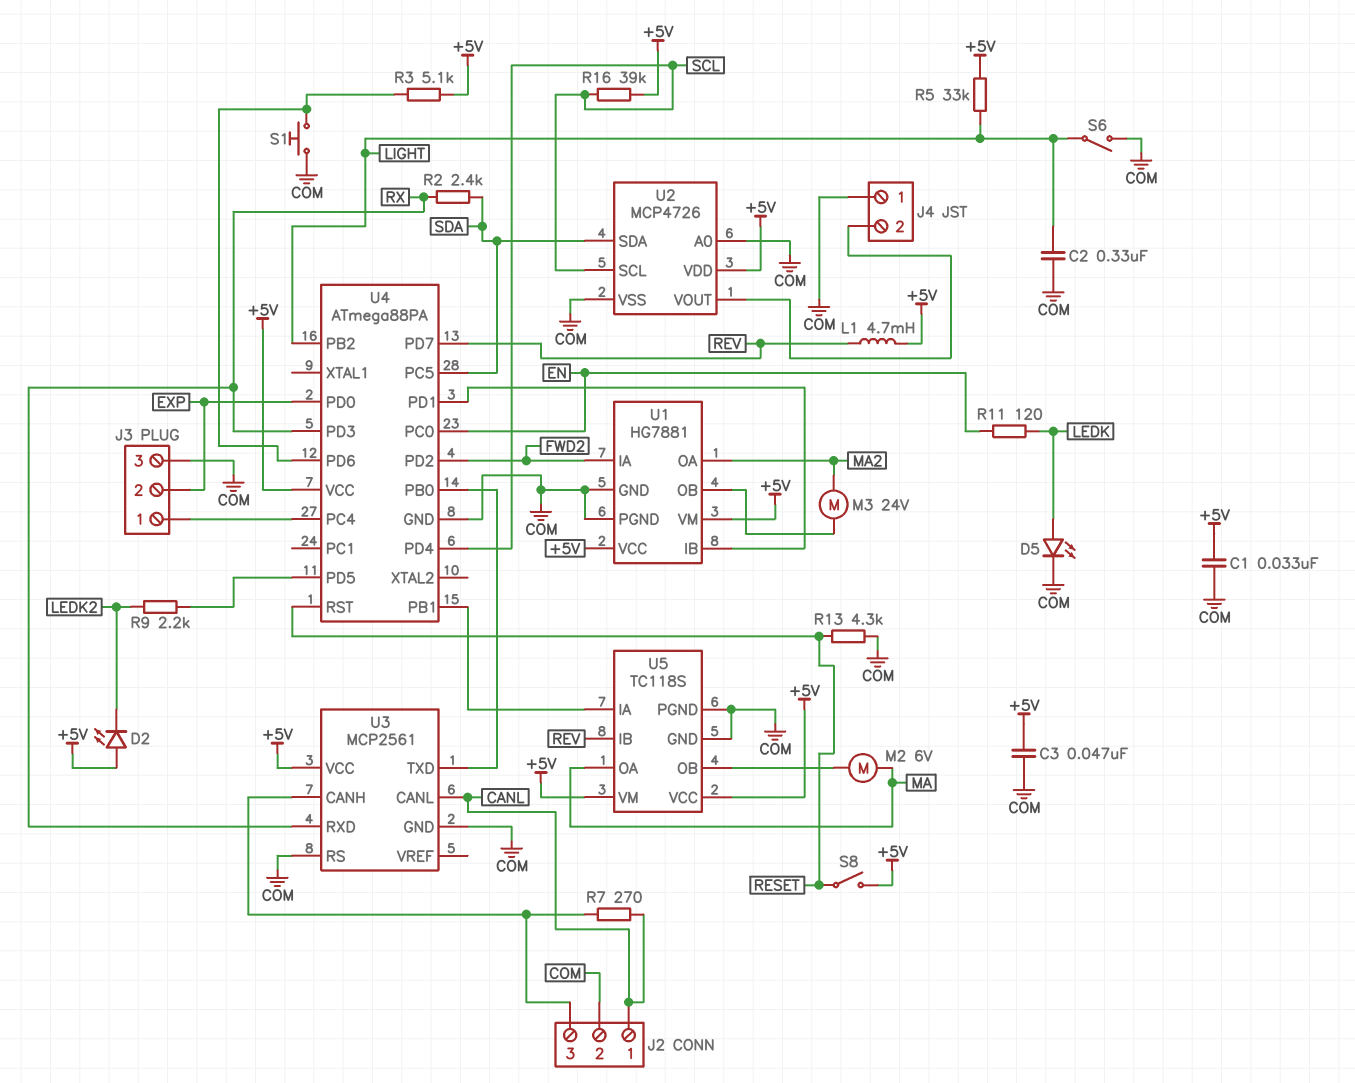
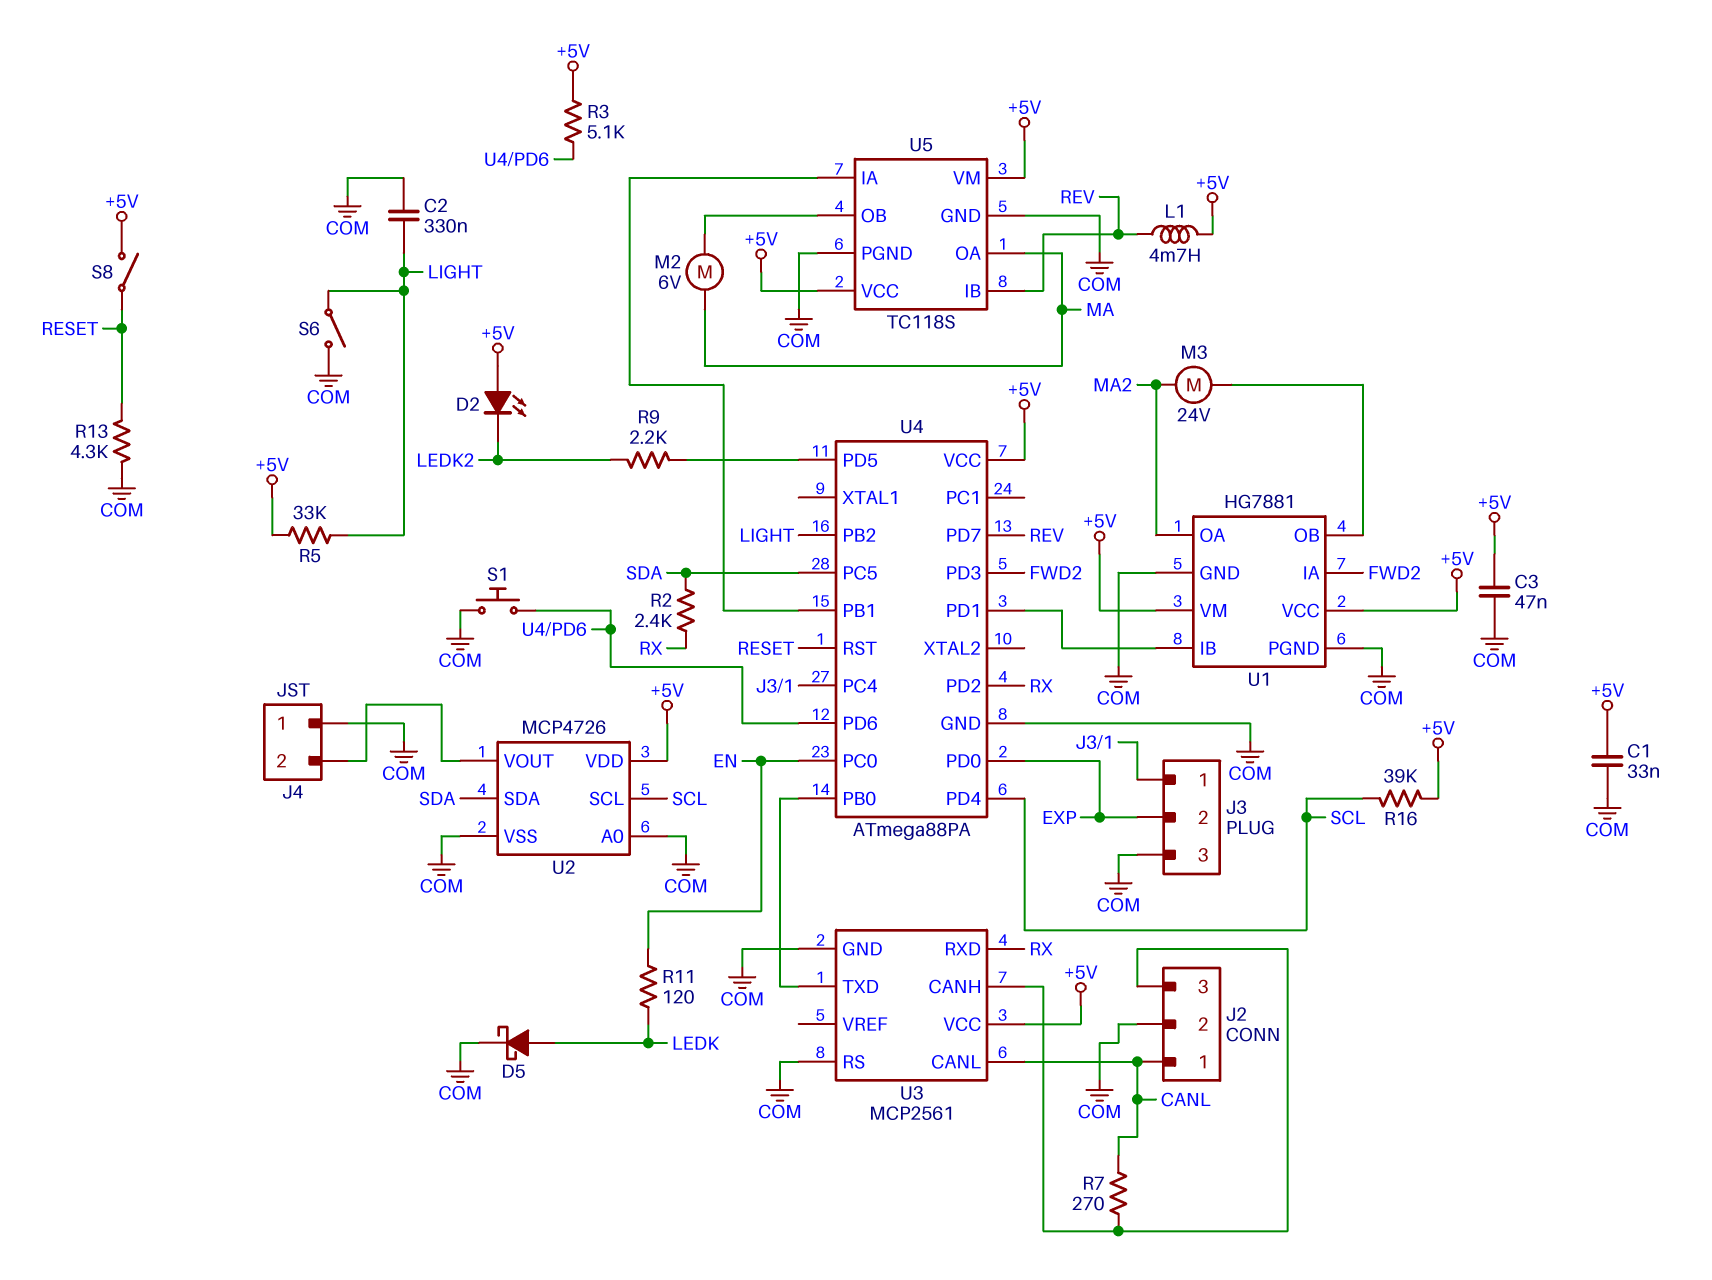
D5: LED (A LEDK, K COM) -> schottky (A LEDK, K COM)
U4 pin PD2: FWD2 -> RX
U4 pin PD3: RX -> FWD2

